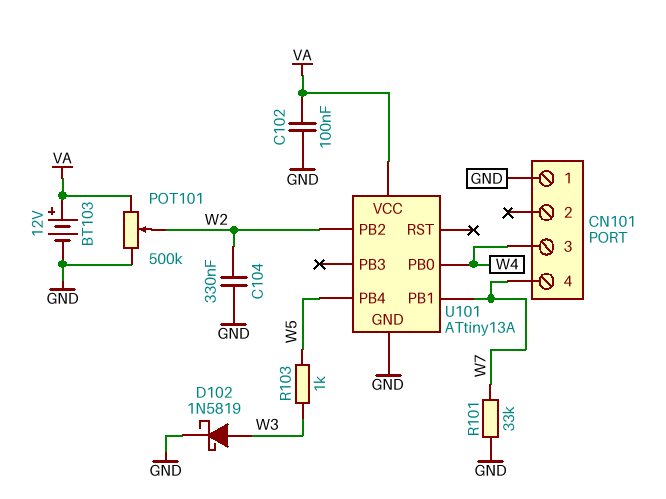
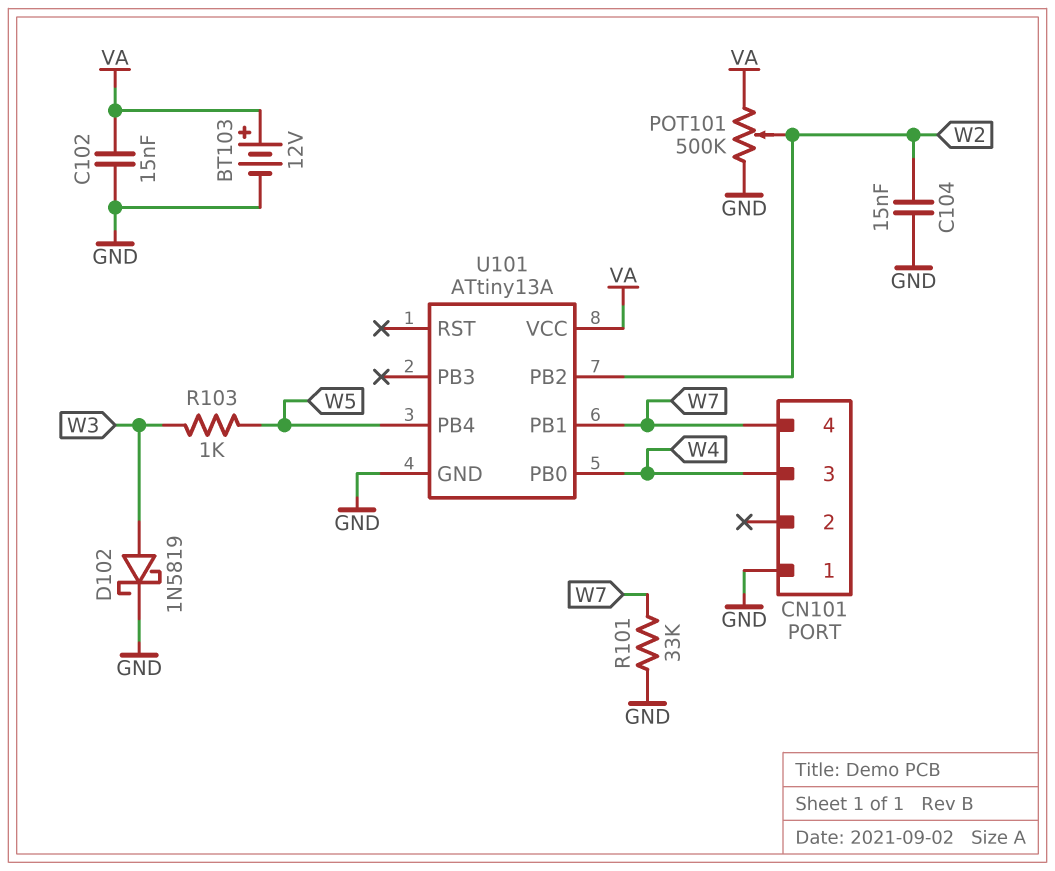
C102: 100nF (GND, VA) -> 15nF (GND, VA)
C104: 330nF (GND, W2) -> 15nF (GND, W2)

